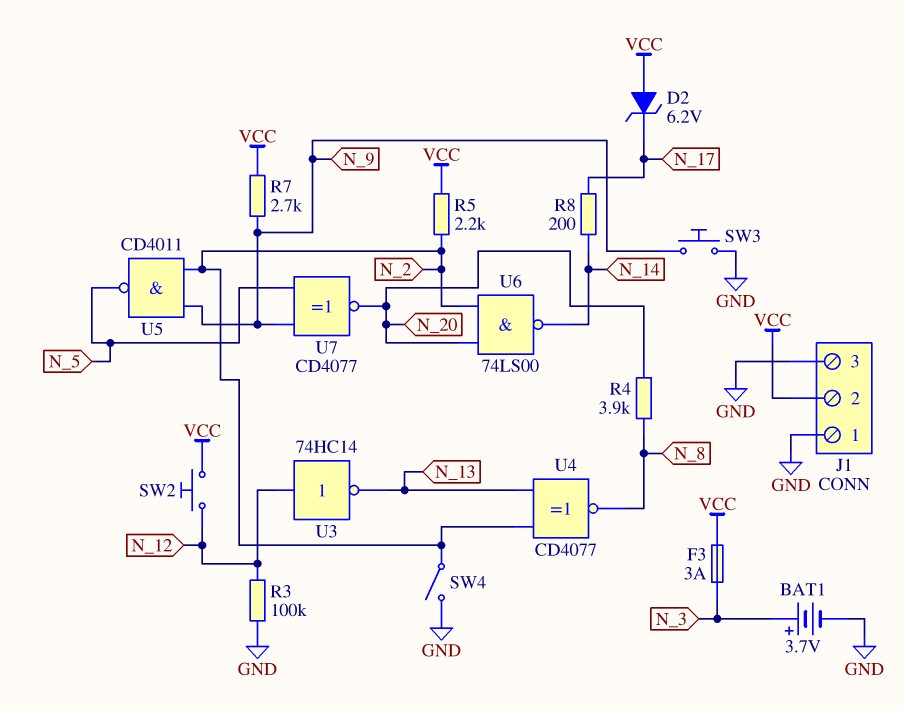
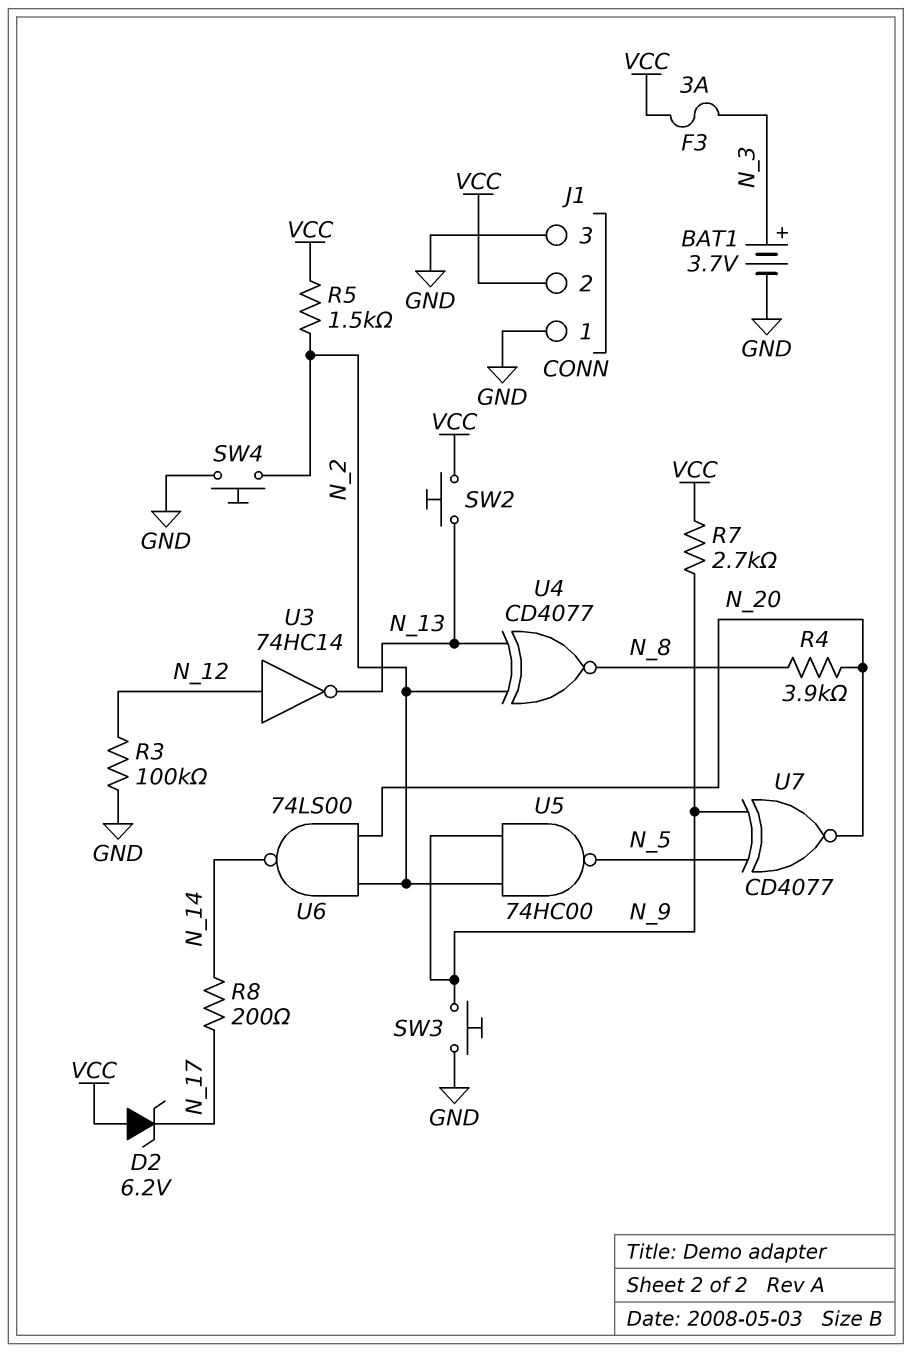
R5: 2.2k (N_2, VCC) -> 1.5k (N_2, VCC)
SW2: button (N_12, VCC) -> button (N_13, VCC)
SW4: switch (GND, N_2) -> button (GND, N_2)
U5: NAND CD4011 (in N_2, in N_9, out N_5) -> NAND 74HC00 (in N_2, in N_9, out N_5)

